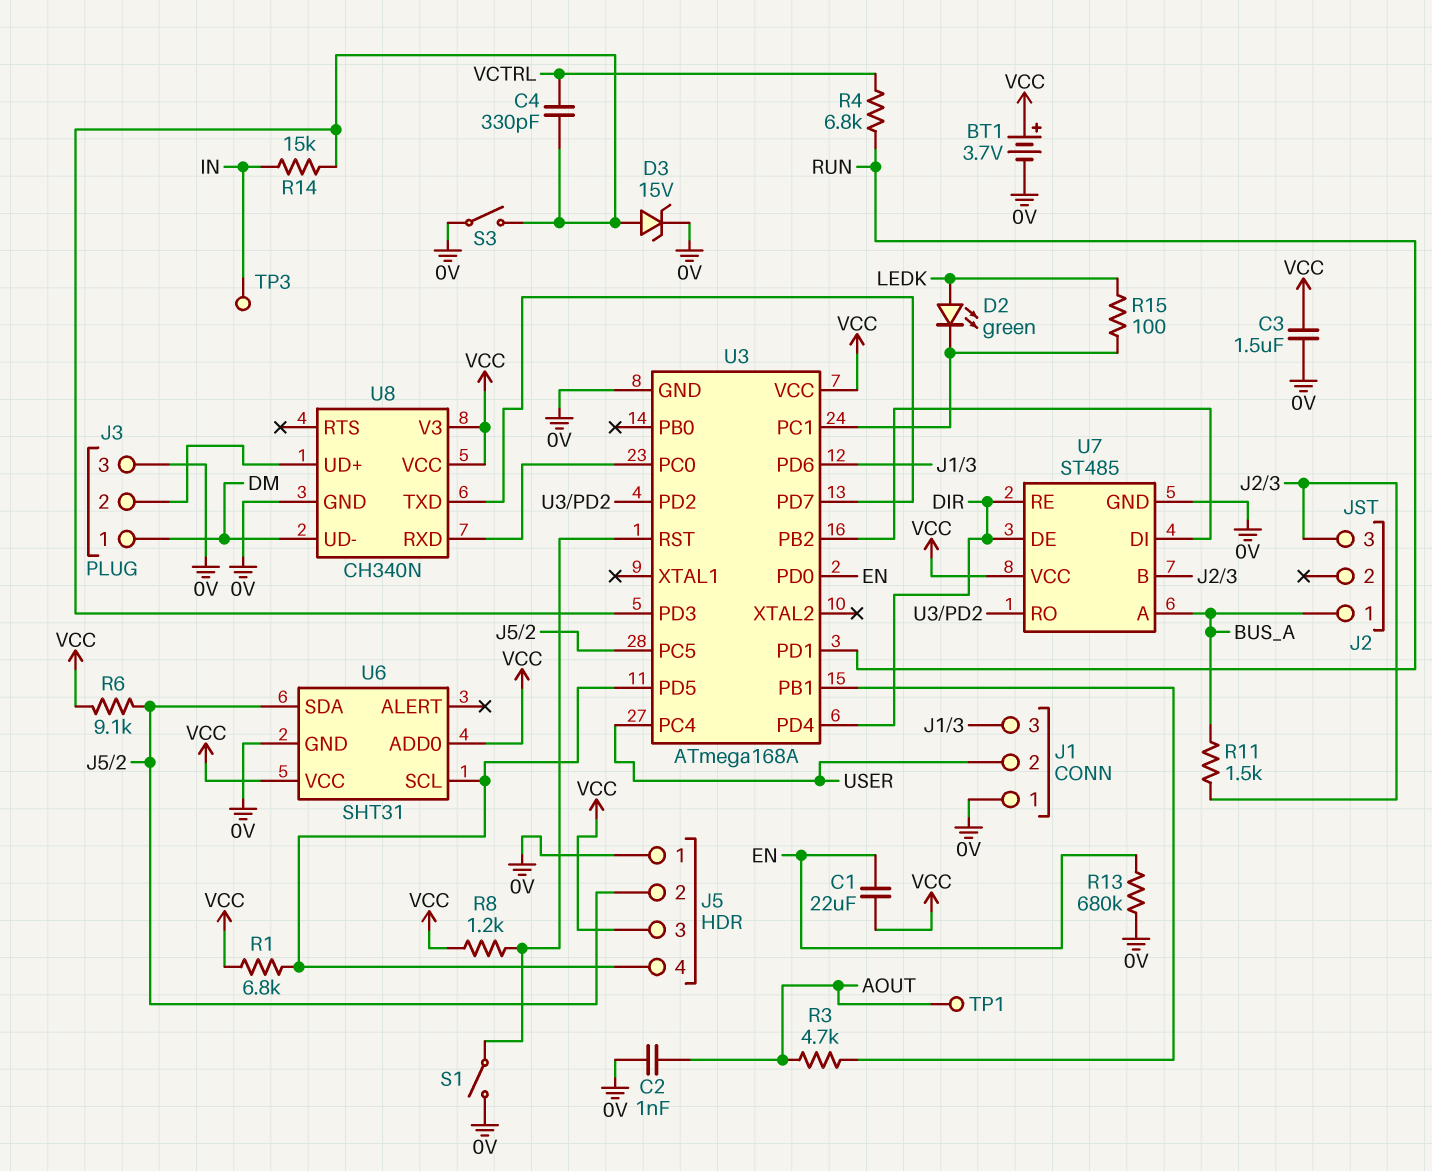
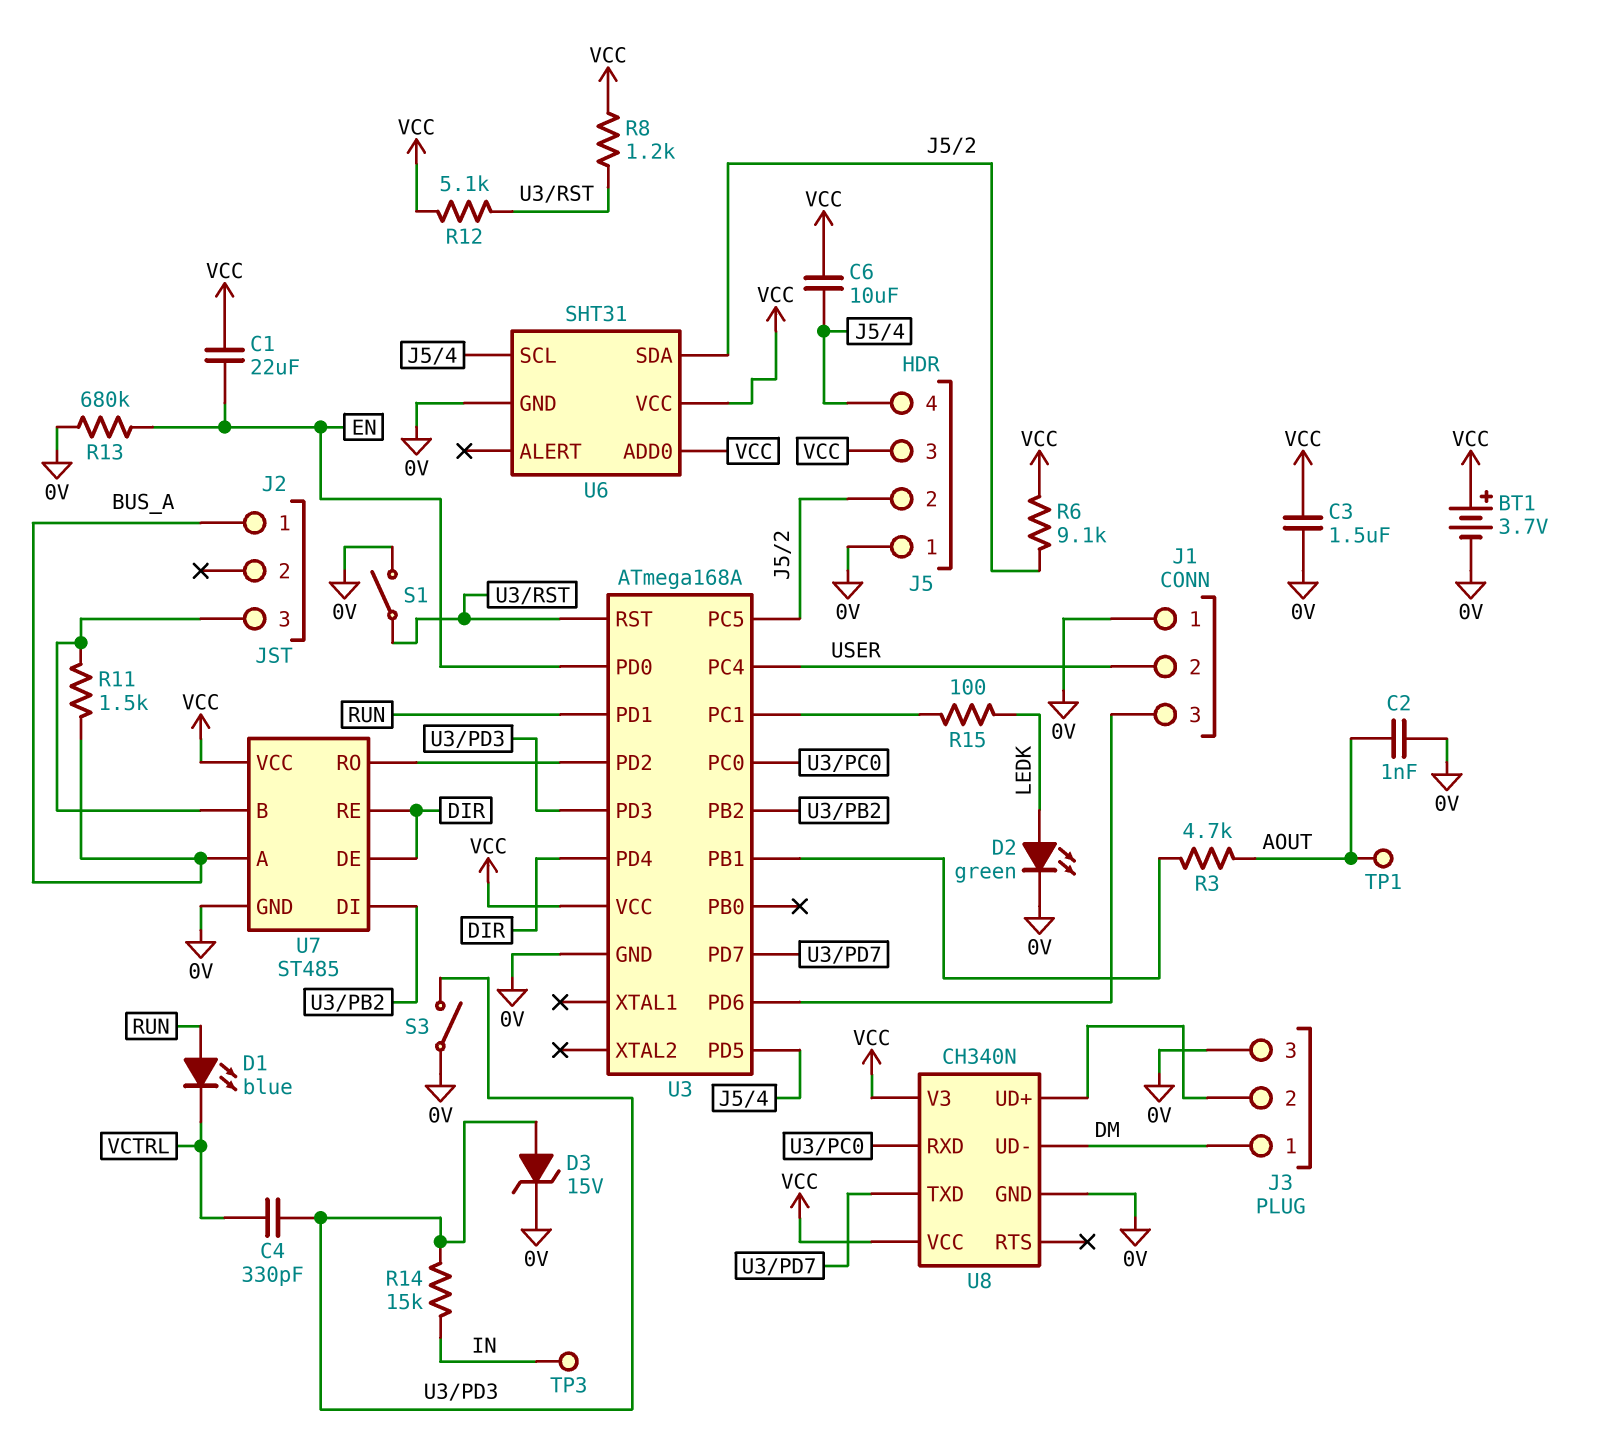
C6: none -> 10uF (J5/4, VCC)
D1: none -> LED blue (A RUN, K VCTRL)
D2: LED green (A LEDK, K U3/PC1) -> LED green (A LEDK, K 0V)
R1: 6.8k (J5/4, VCC) -> none
R4: 6.8k (RUN, VCTRL) -> none
R12: none -> 5.1k (U3/RST, VCC)

